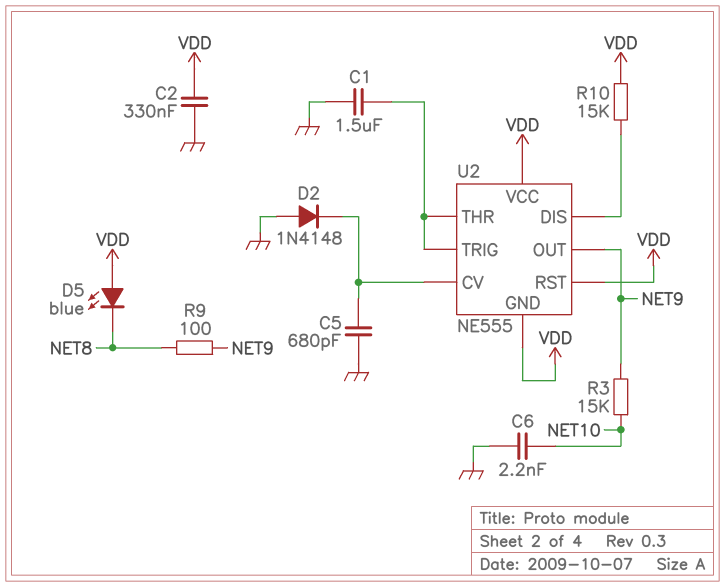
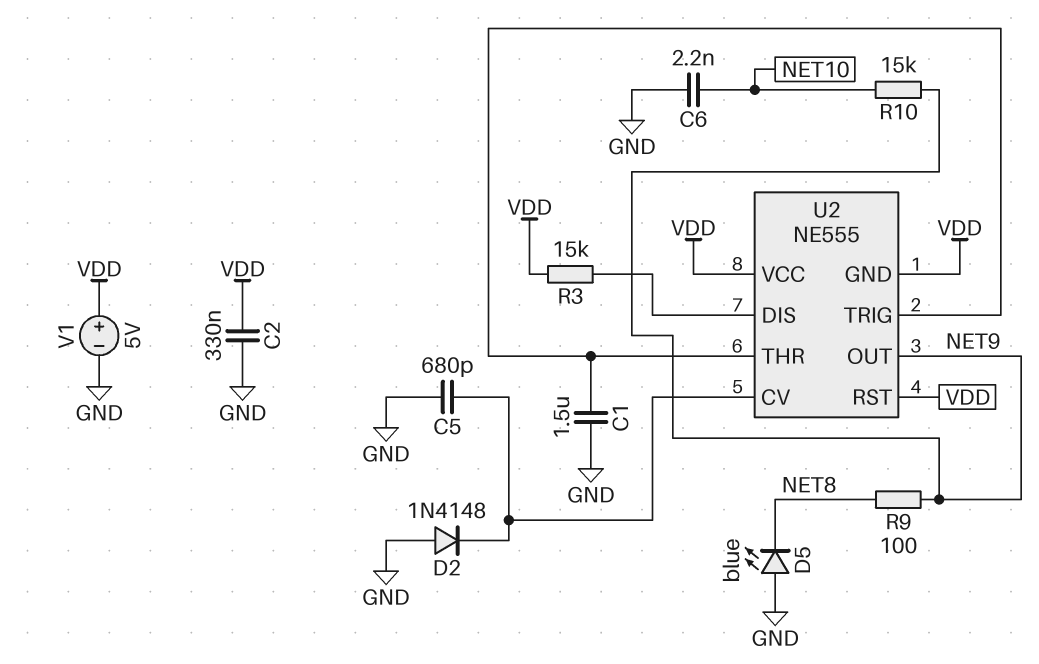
D5: LED blue (A VDD, K NET8) -> LED blue (A GND, K NET8)
R3: 15k (NET9, NET10) -> 15k (U2/DIS, VDD)
R10: 15k (U2/DIS, VDD) -> 15k (NET9, NET10)
V1: none -> 5V (plus VDD, minus GND)

